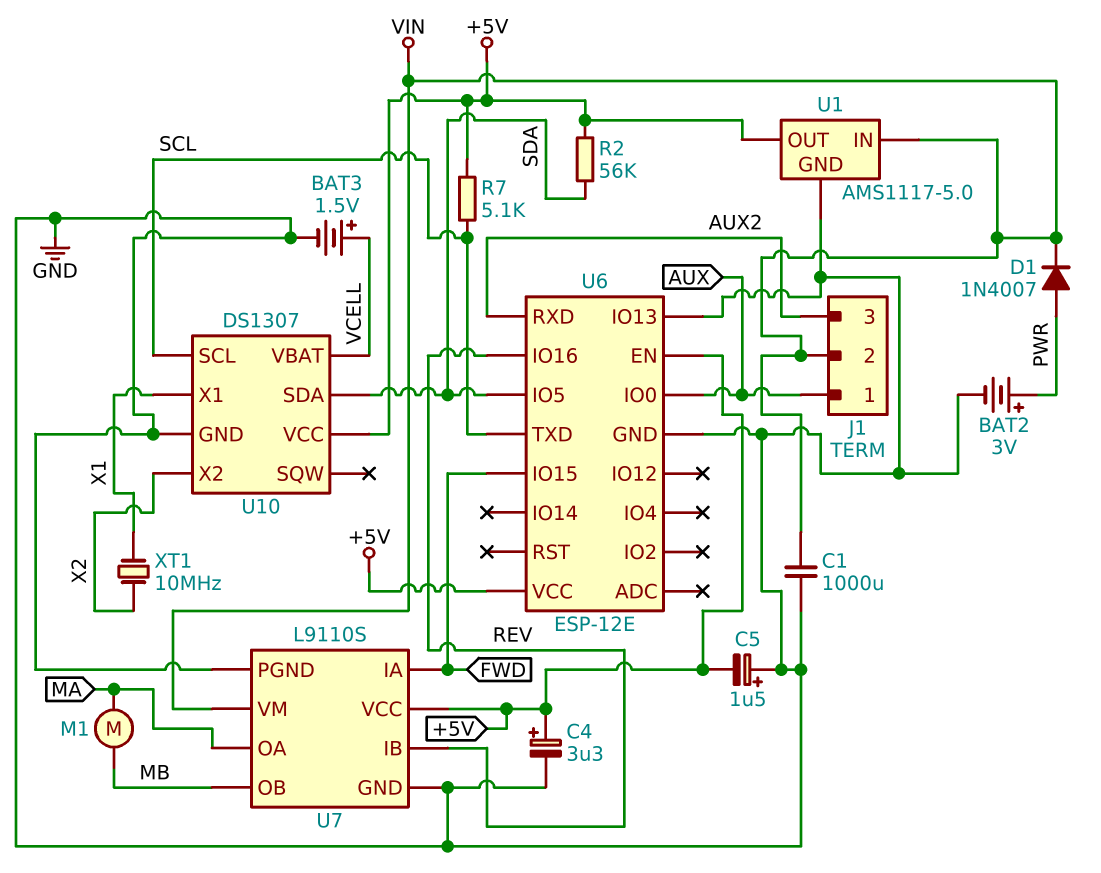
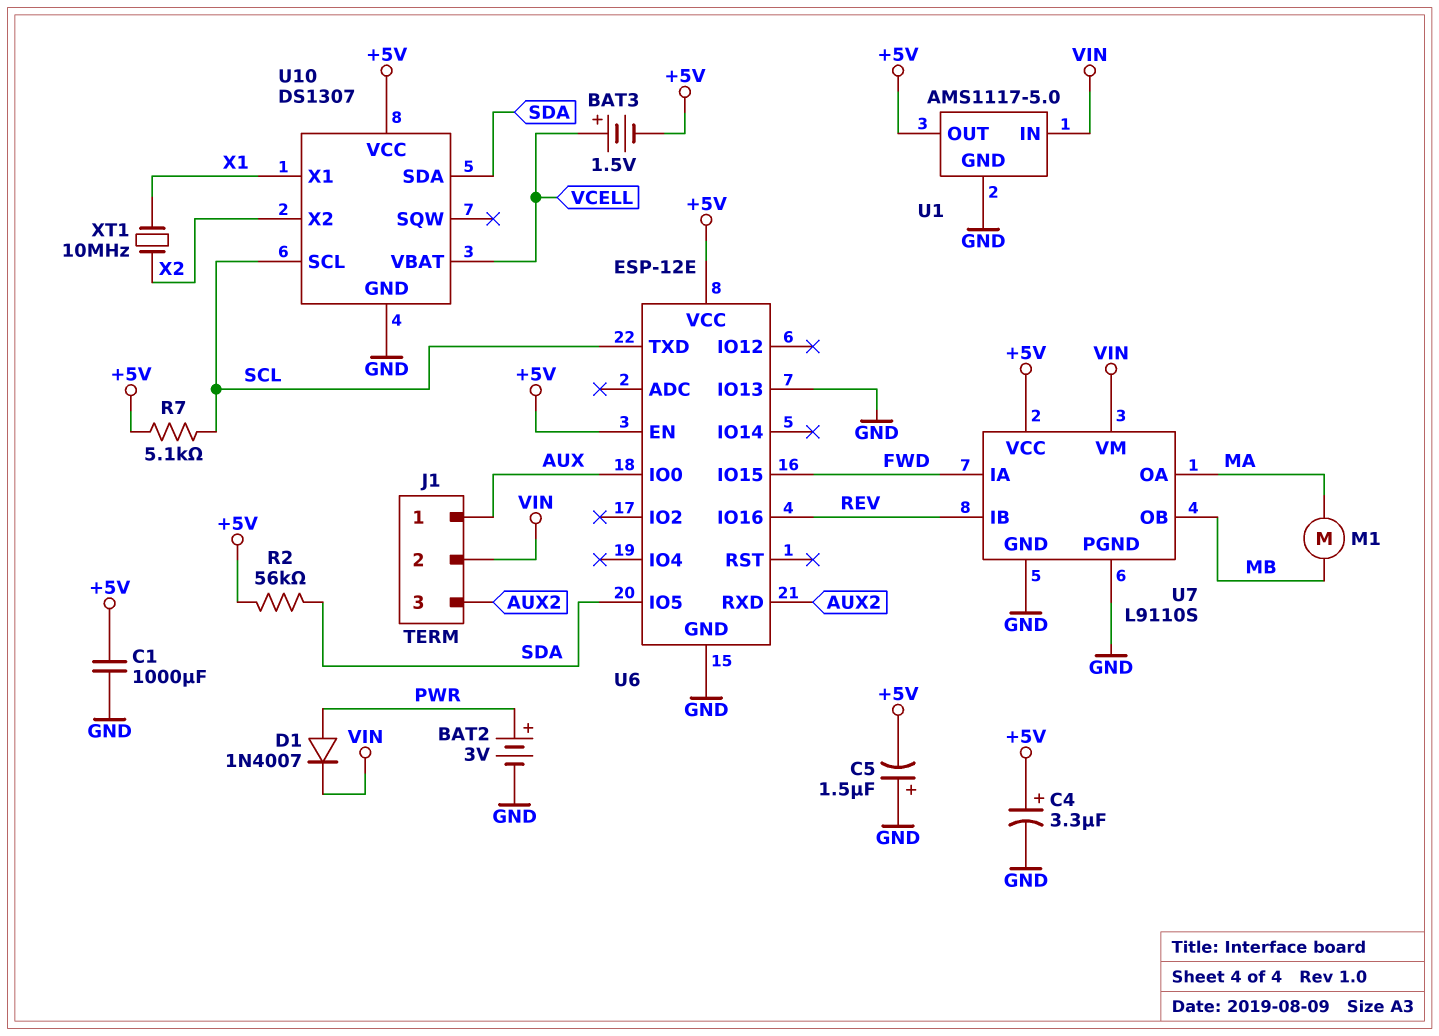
BAT3: 1.5V (plus VCELL, minus GND) -> 1.5V (plus VCELL, minus +5V)
C1: 1000uF (GND, VIN) -> 1000uF (+5V, GND)

